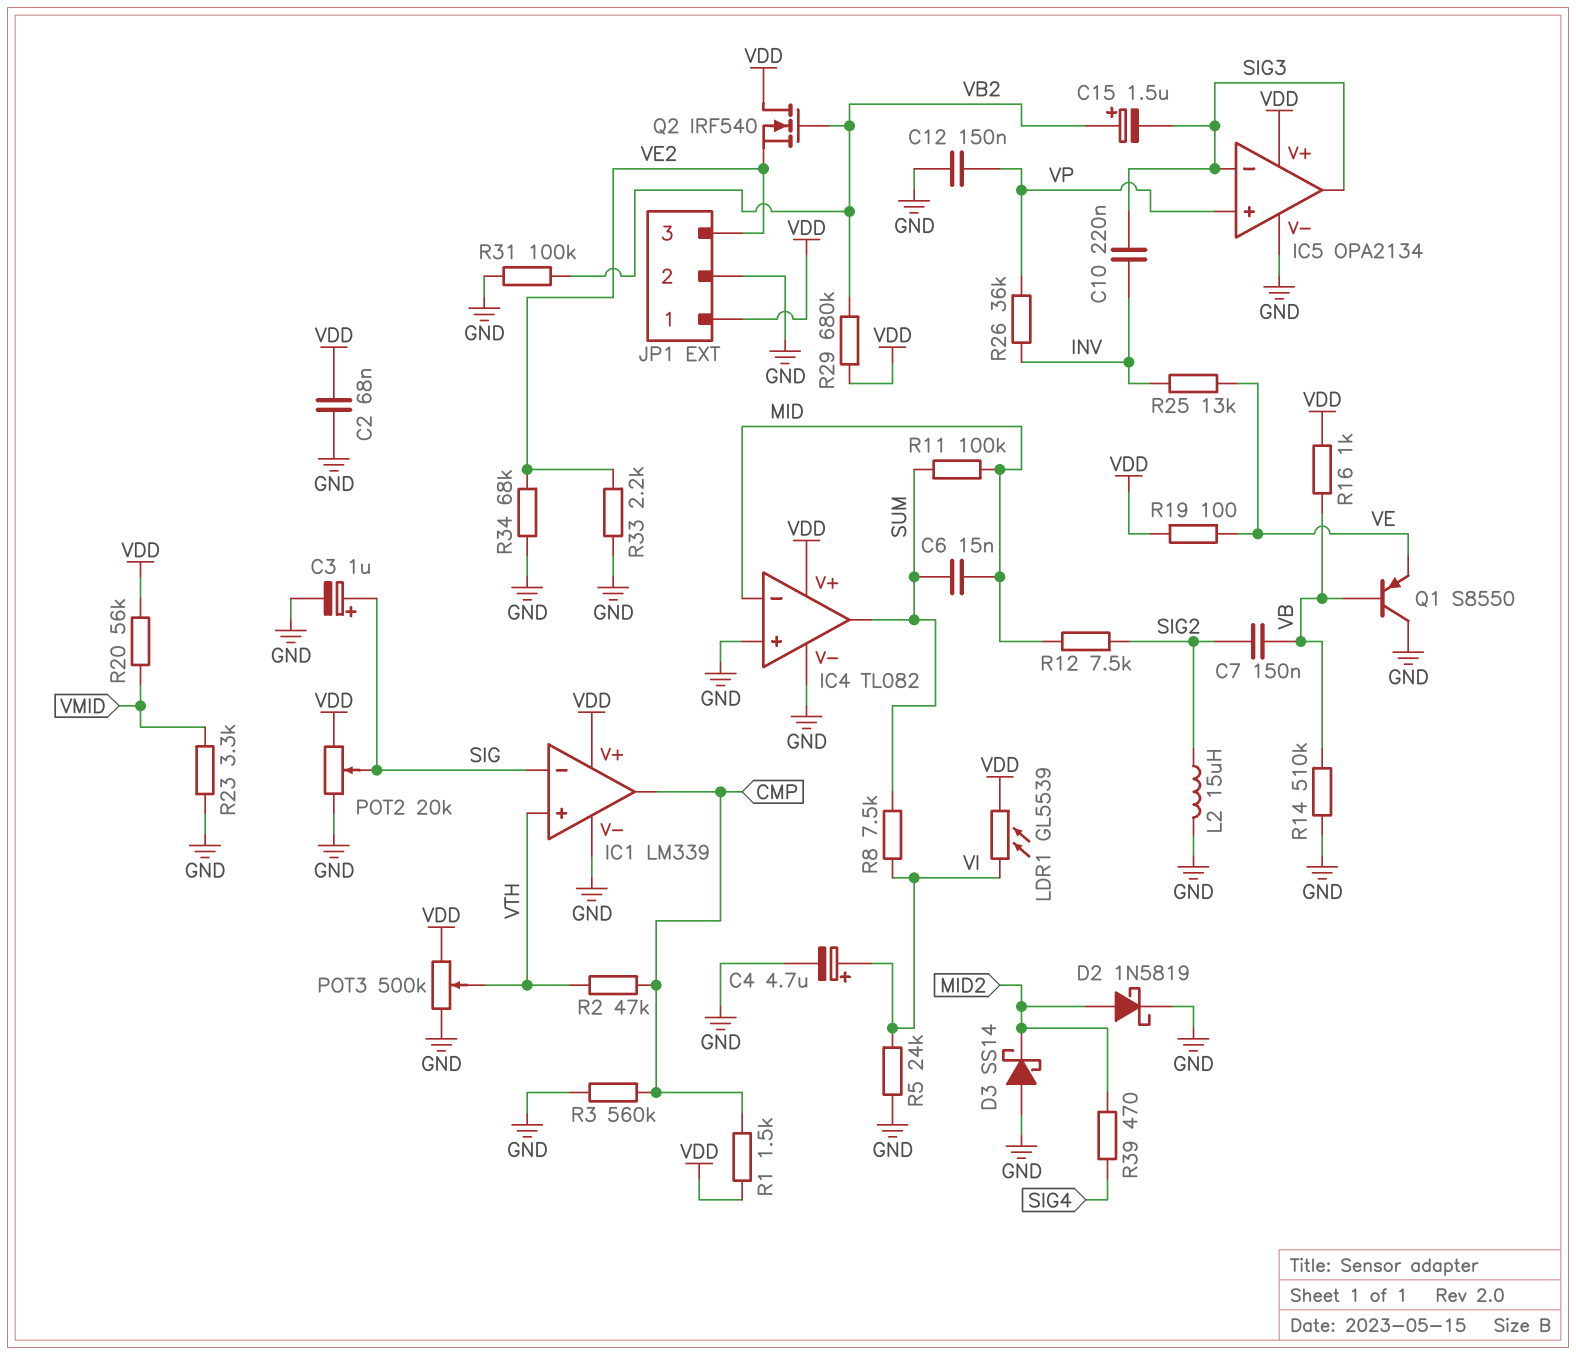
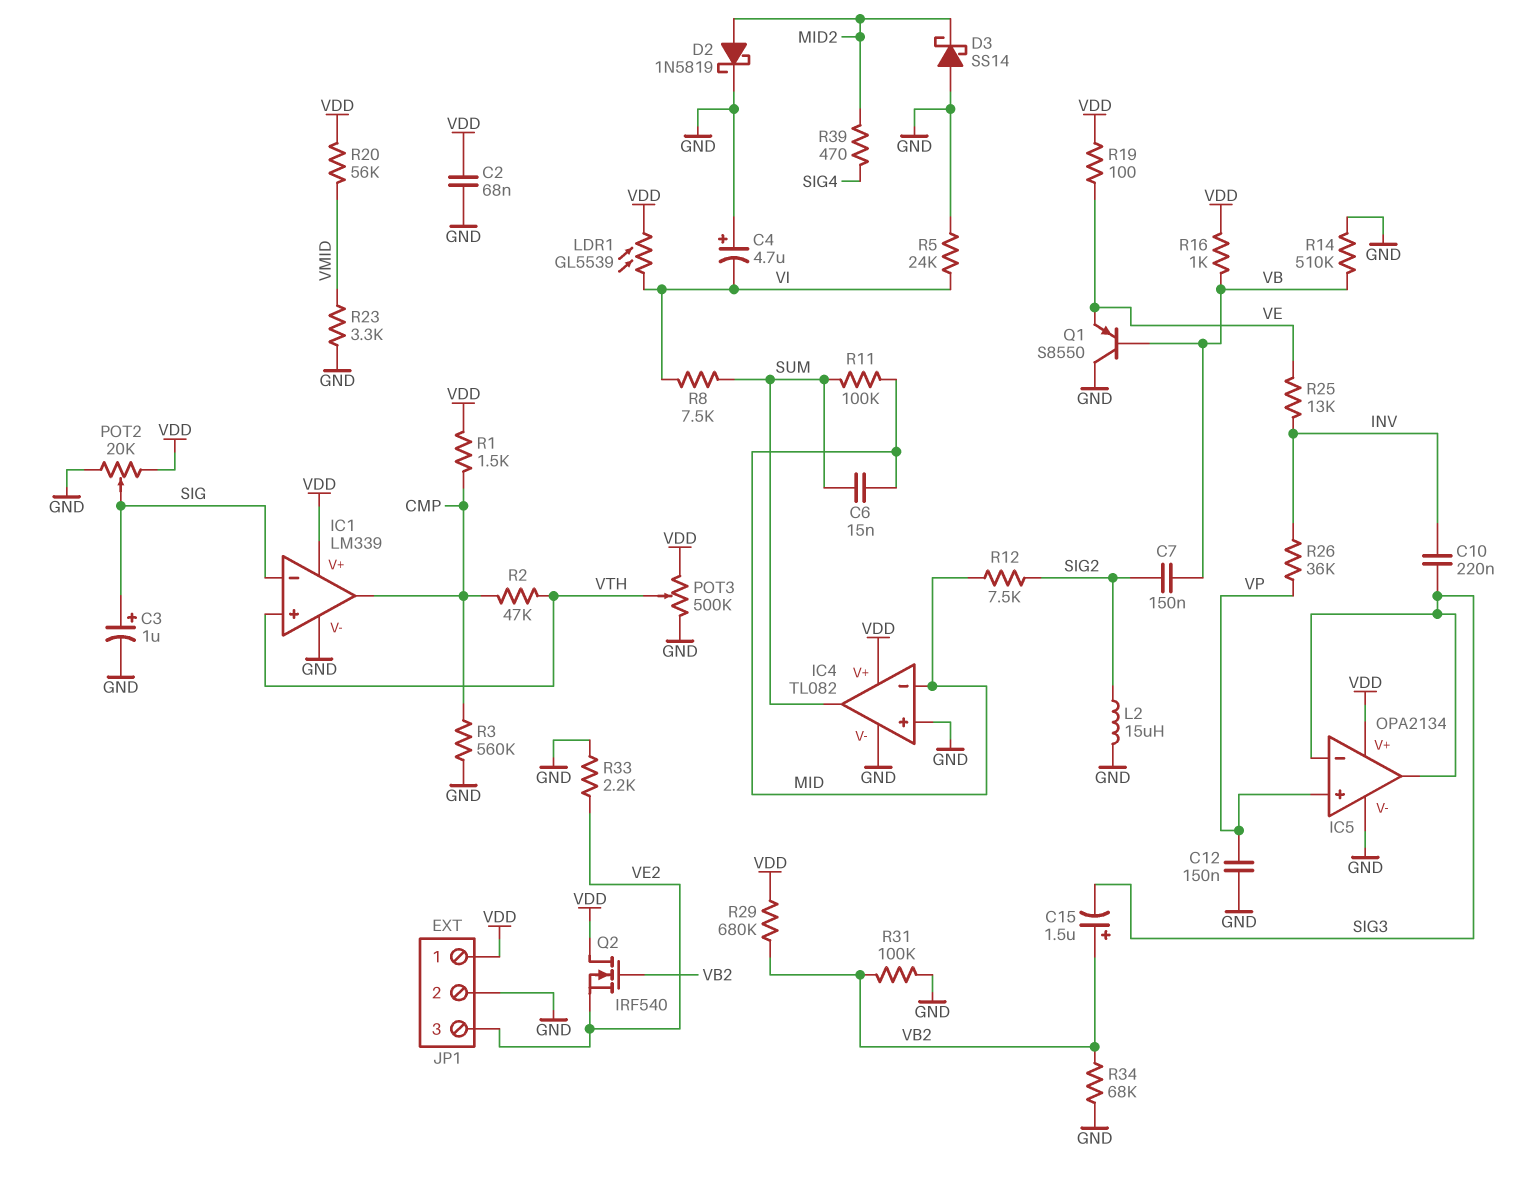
C4: 4.7uF (plus VI, minus GND) -> 4.7uF (plus GND, minus VI)
R34: 68k (GND, VE2) -> 68k (GND, VB2)

